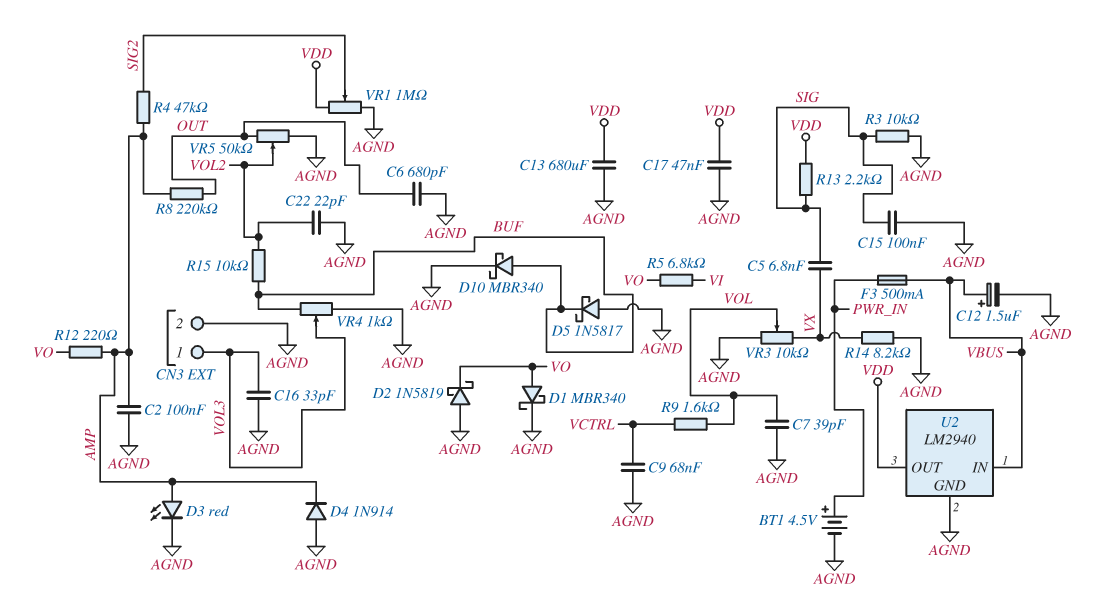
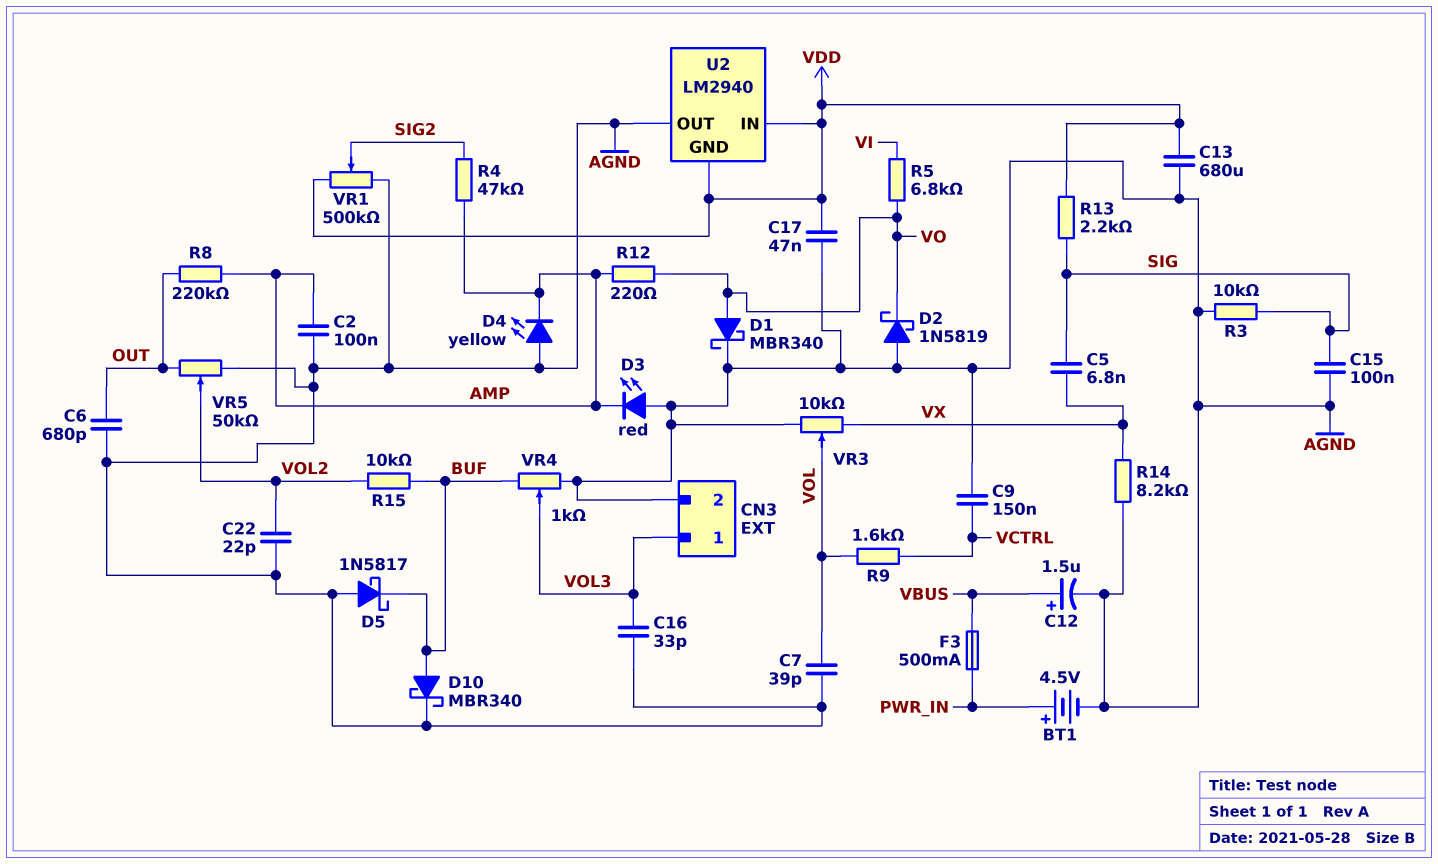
C9: 68nF (AGND, VCTRL) -> 150nF (AGND, VCTRL)
D3: LED red (A AMP, K AGND) -> LED red (A AGND, K AMP)
D4: diode 1N914 (A AGND, K AMP) -> LED yellow (A AGND, K AMP)
U2 pin GND: AGND -> VDD
U2 pin IN: VBUS -> VDD
U2 pin OUT: VDD -> AGND
VR1: 1M (AGND, VDD, wiper SIG2) -> 500k (AGND, VDD, wiper SIG2)

